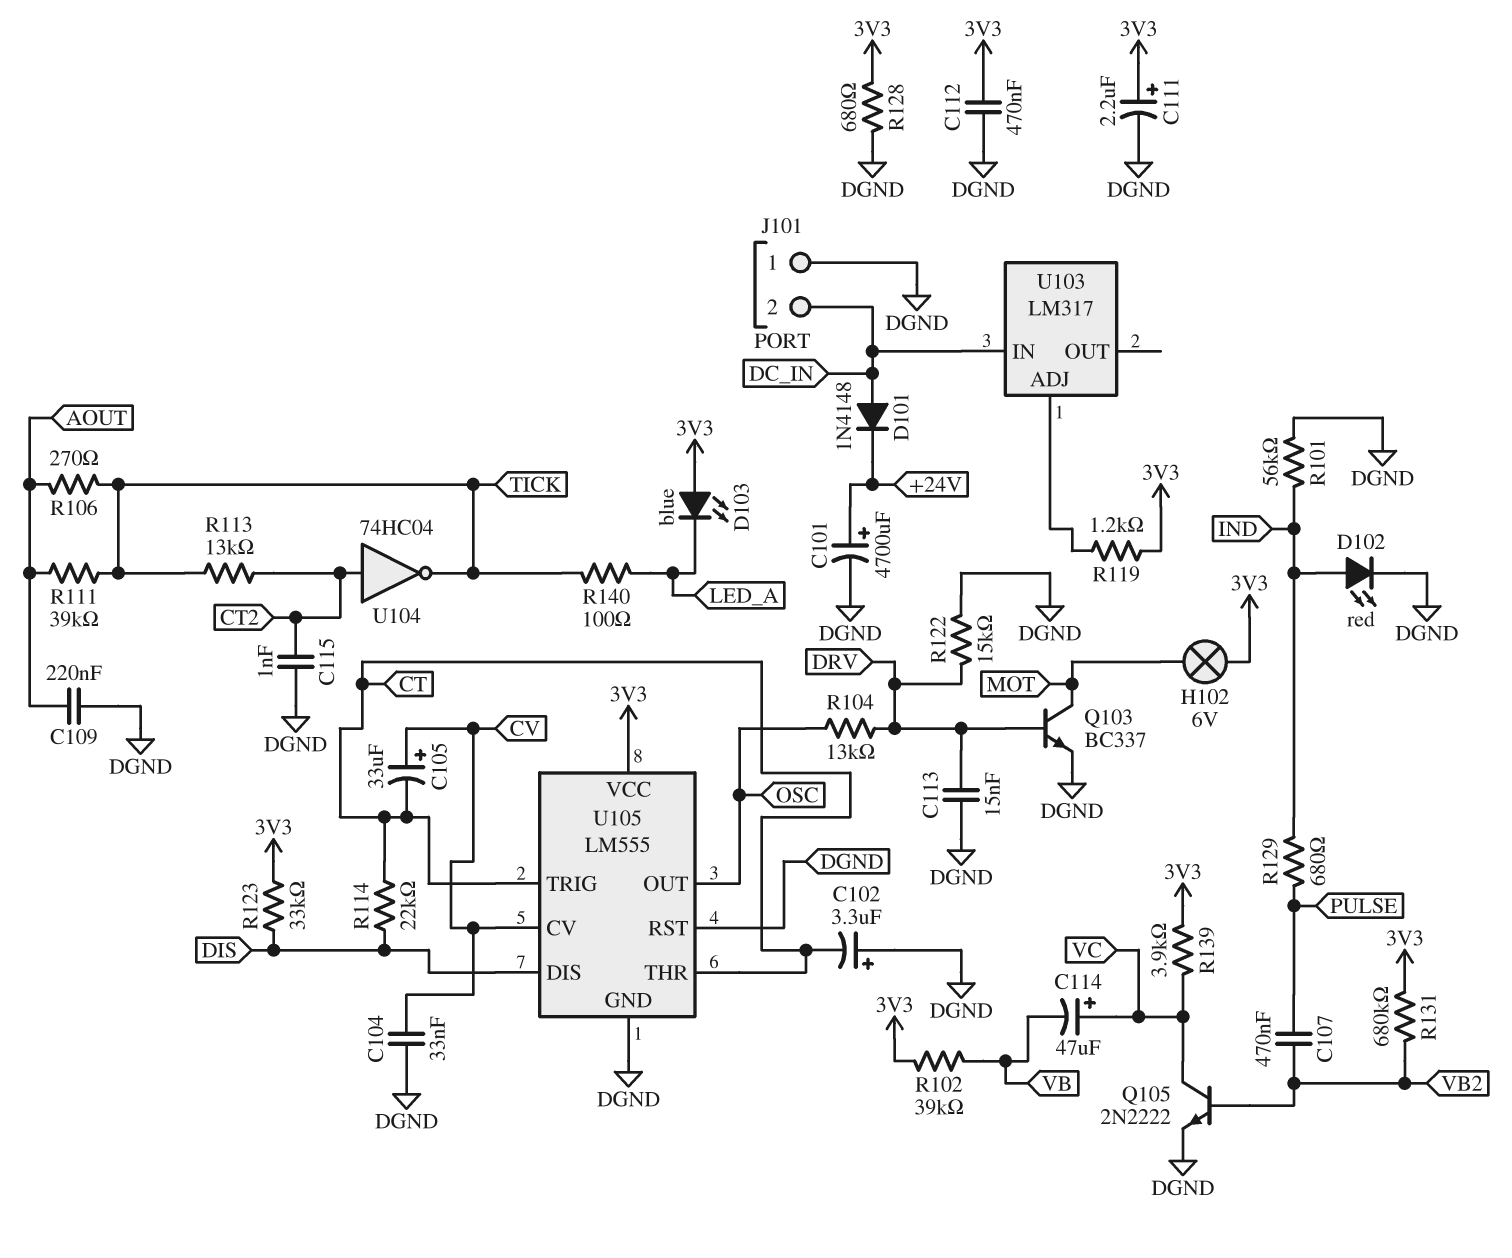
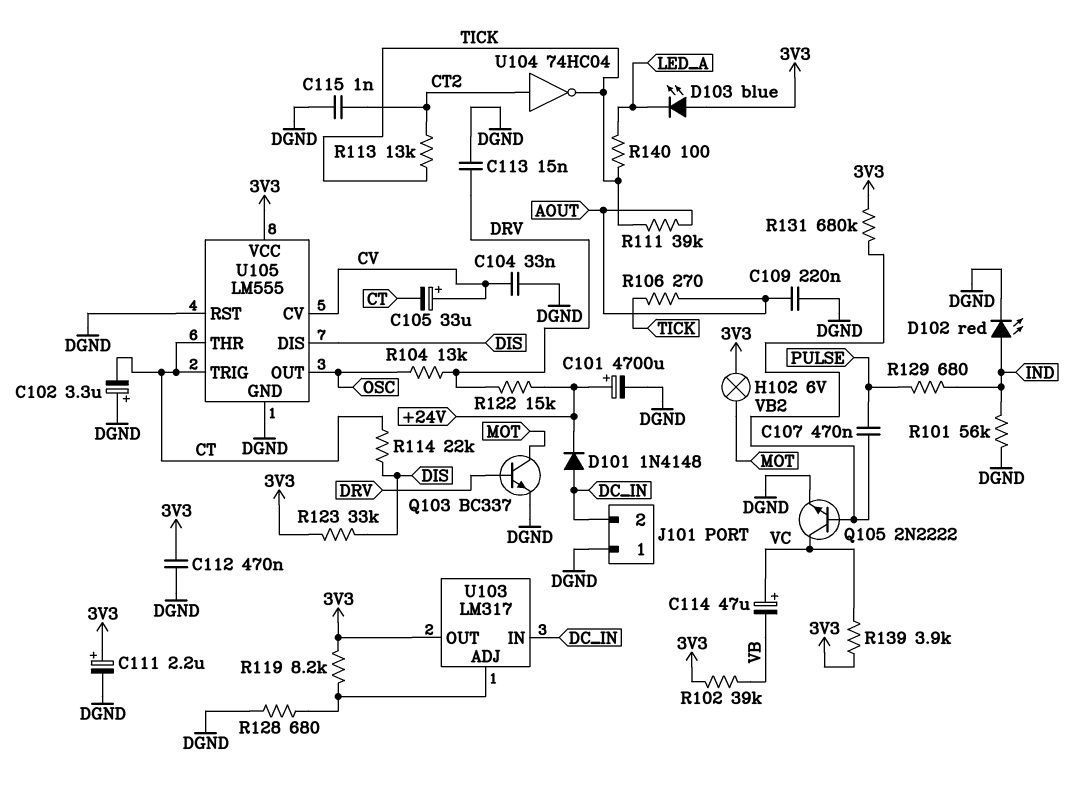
R119: 1.2k (3V3, U103/ADJ) -> 8.2k (3V3, U103/ADJ)
R122: 15k (DGND, DRV) -> 15k (+24V, DRV)
R128: 680 (3V3, DGND) -> 680 (DGND, U103/ADJ)
U103 pin OUT: none -> 3V3

